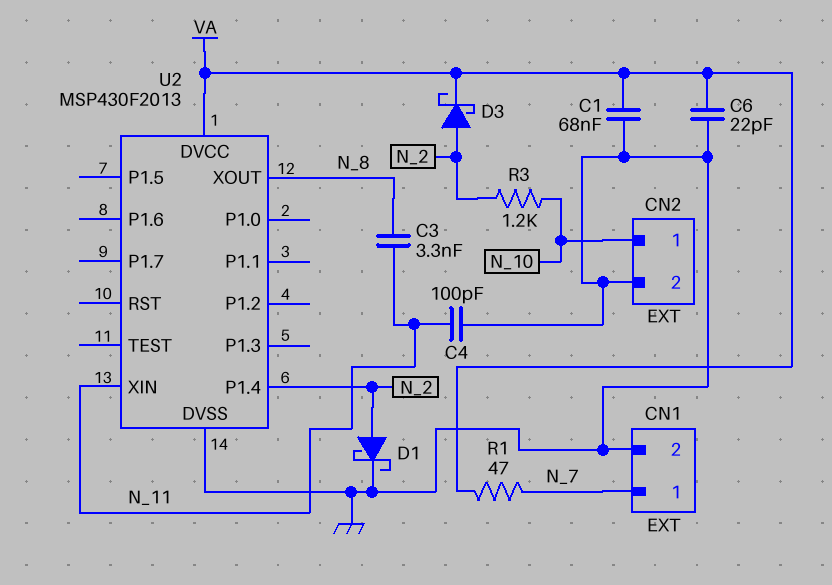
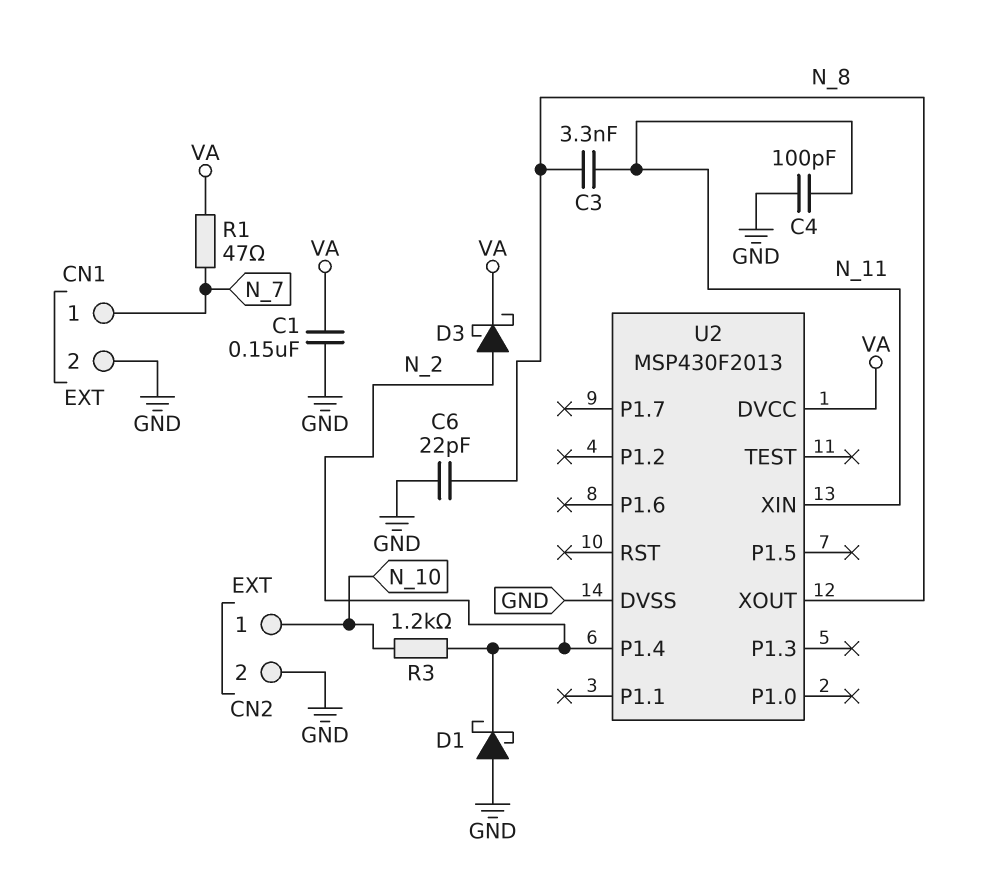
C1: 68nF (GND, VA) -> 150nF (GND, VA)
C6: 22pF (GND, VA) -> 22pF (GND, N_8)
D1: schottky (A N_2, K GND) -> schottky (A GND, K N_2)

